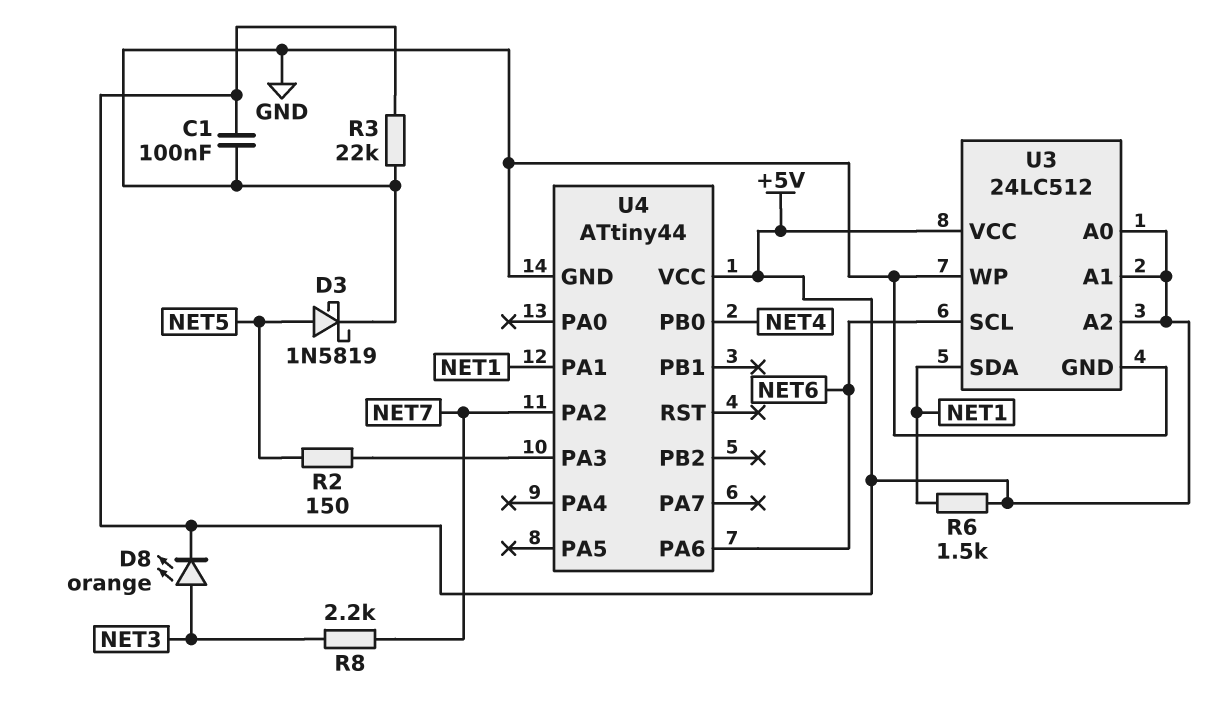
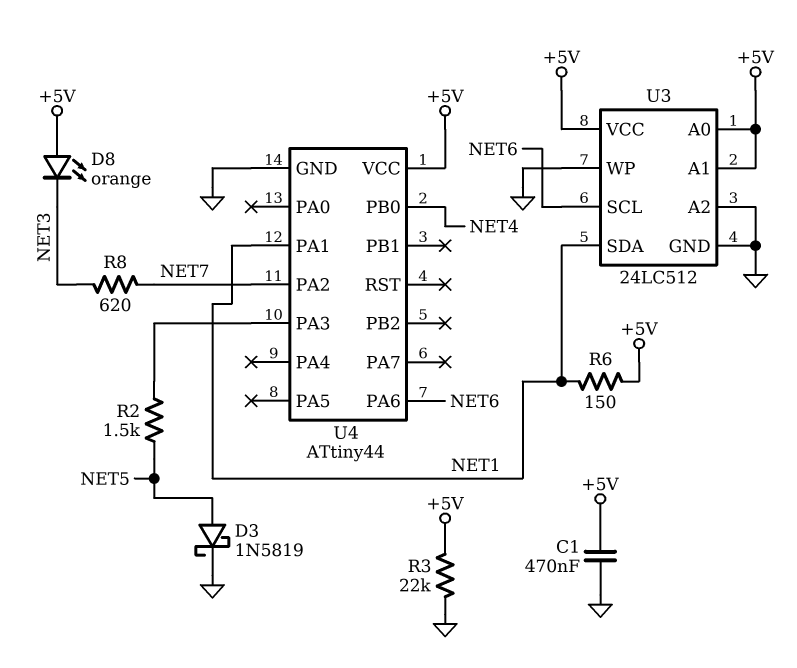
C1: 100nF (+5V, GND) -> 470nF (+5V, GND)
D8: LED orange (A NET3, K +5V) -> LED orange (A +5V, K NET3)
R2: 150 (NET5, U4/PA3) -> 1.5k (NET5, U4/PA3)
R6: 1.5k (+5V, NET1) -> 150 (+5V, NET1)
R8: 2.2k (NET3, NET7) -> 620 (NET3, NET7)
U3 pin A2: +5V -> GND

